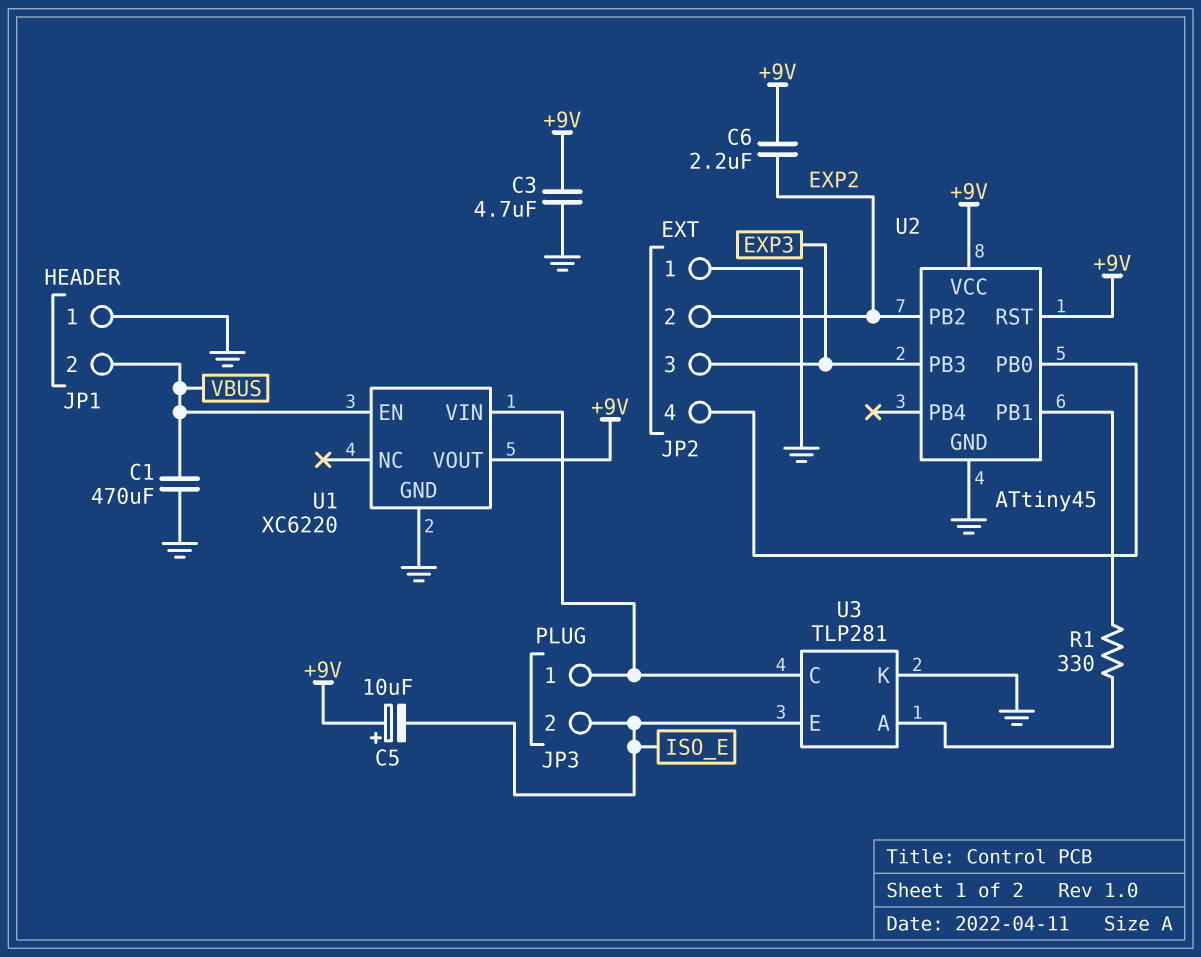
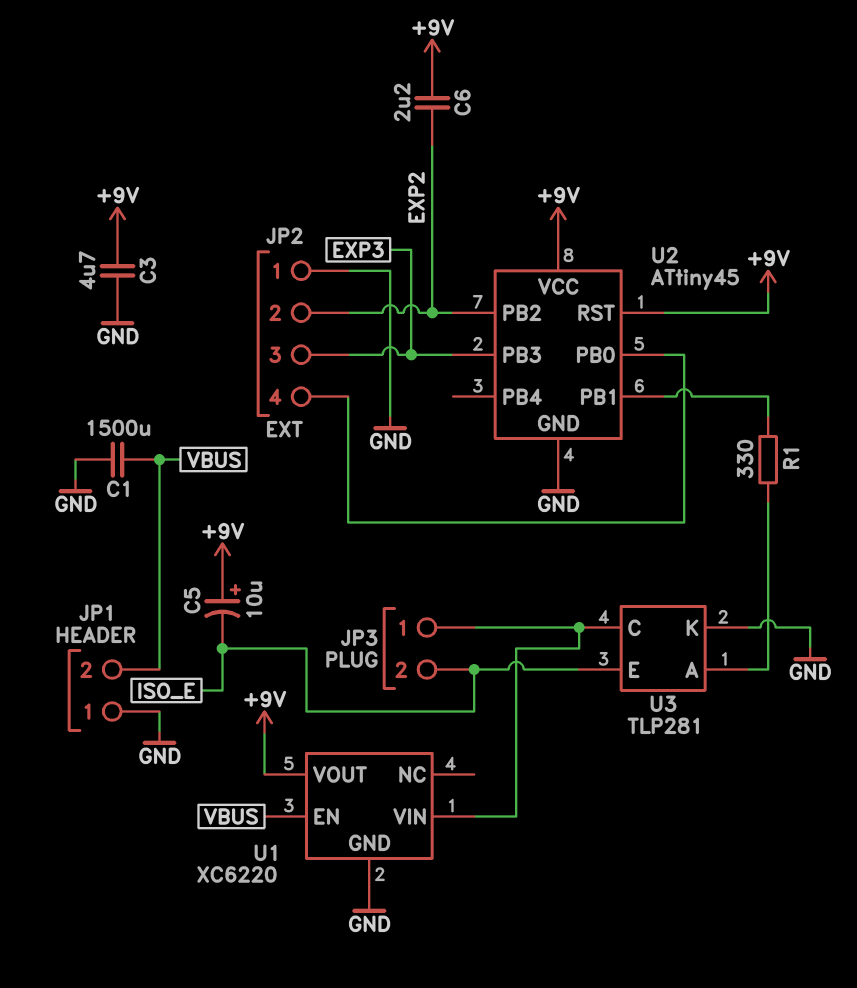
C1: 470uF (GND, VBUS) -> 1500uF (GND, VBUS)

